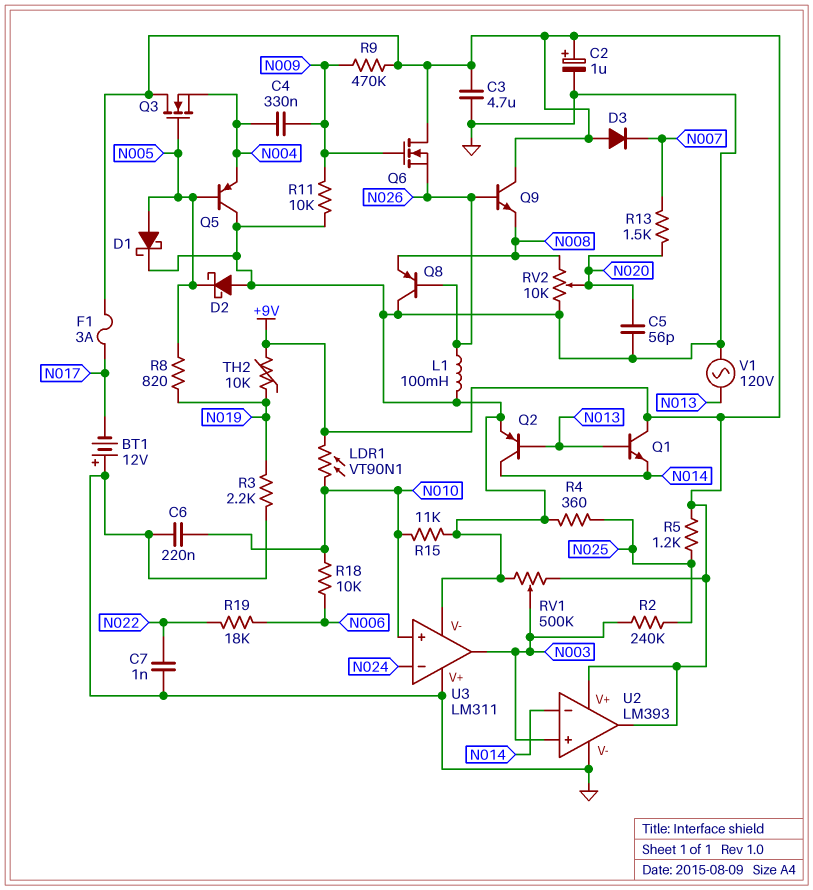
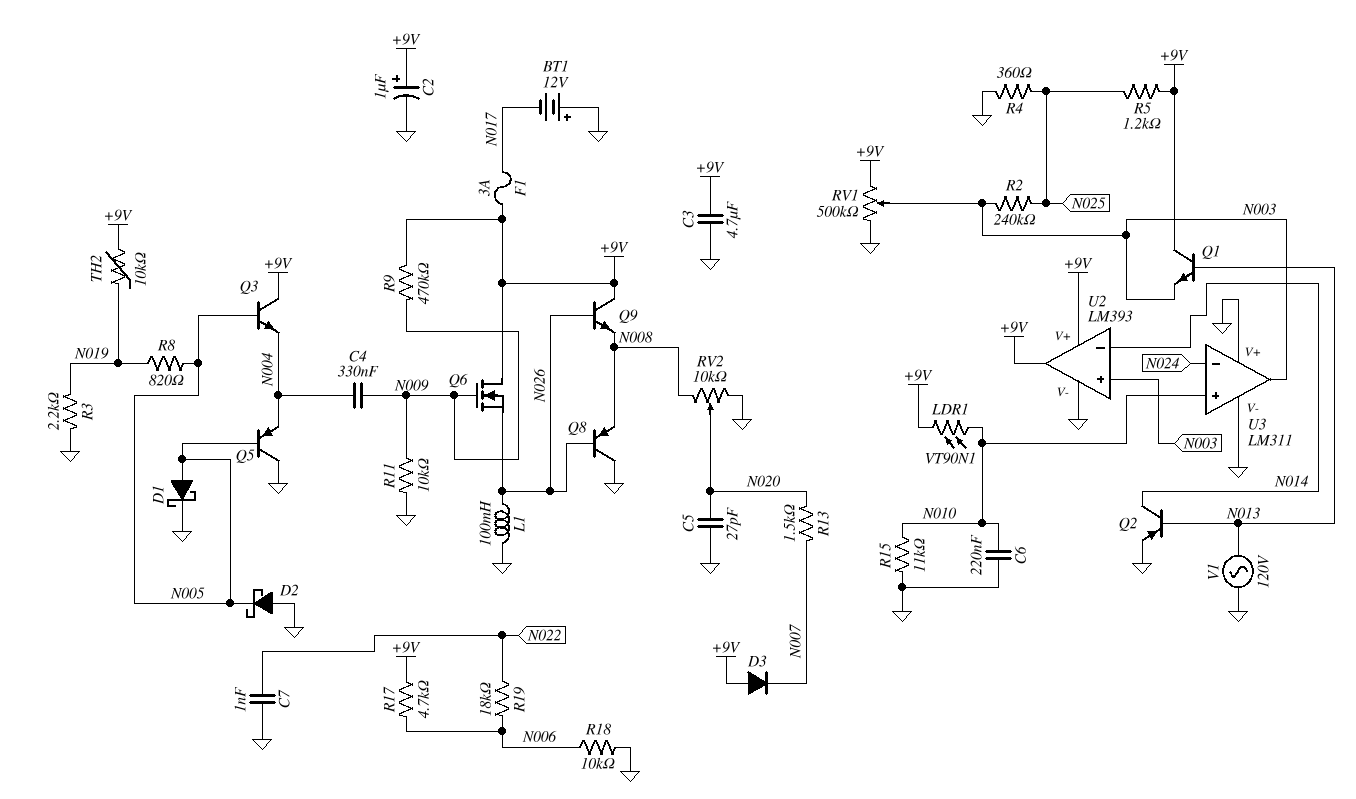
C5: 56pF (GND, N020) -> 27pF (GND, N020)
Q1: NPN (B N013, C +9V, E N014) -> NPN (B N013, C +9V, E N003)
Q3: NMOS (G N005, D +9V, S N004) -> NPN (B N005, C +9V, E N004)
R17: none -> 4.7k (+9V, N006)
R18: 10k (N006, N010) -> 10k (GND, N006)

